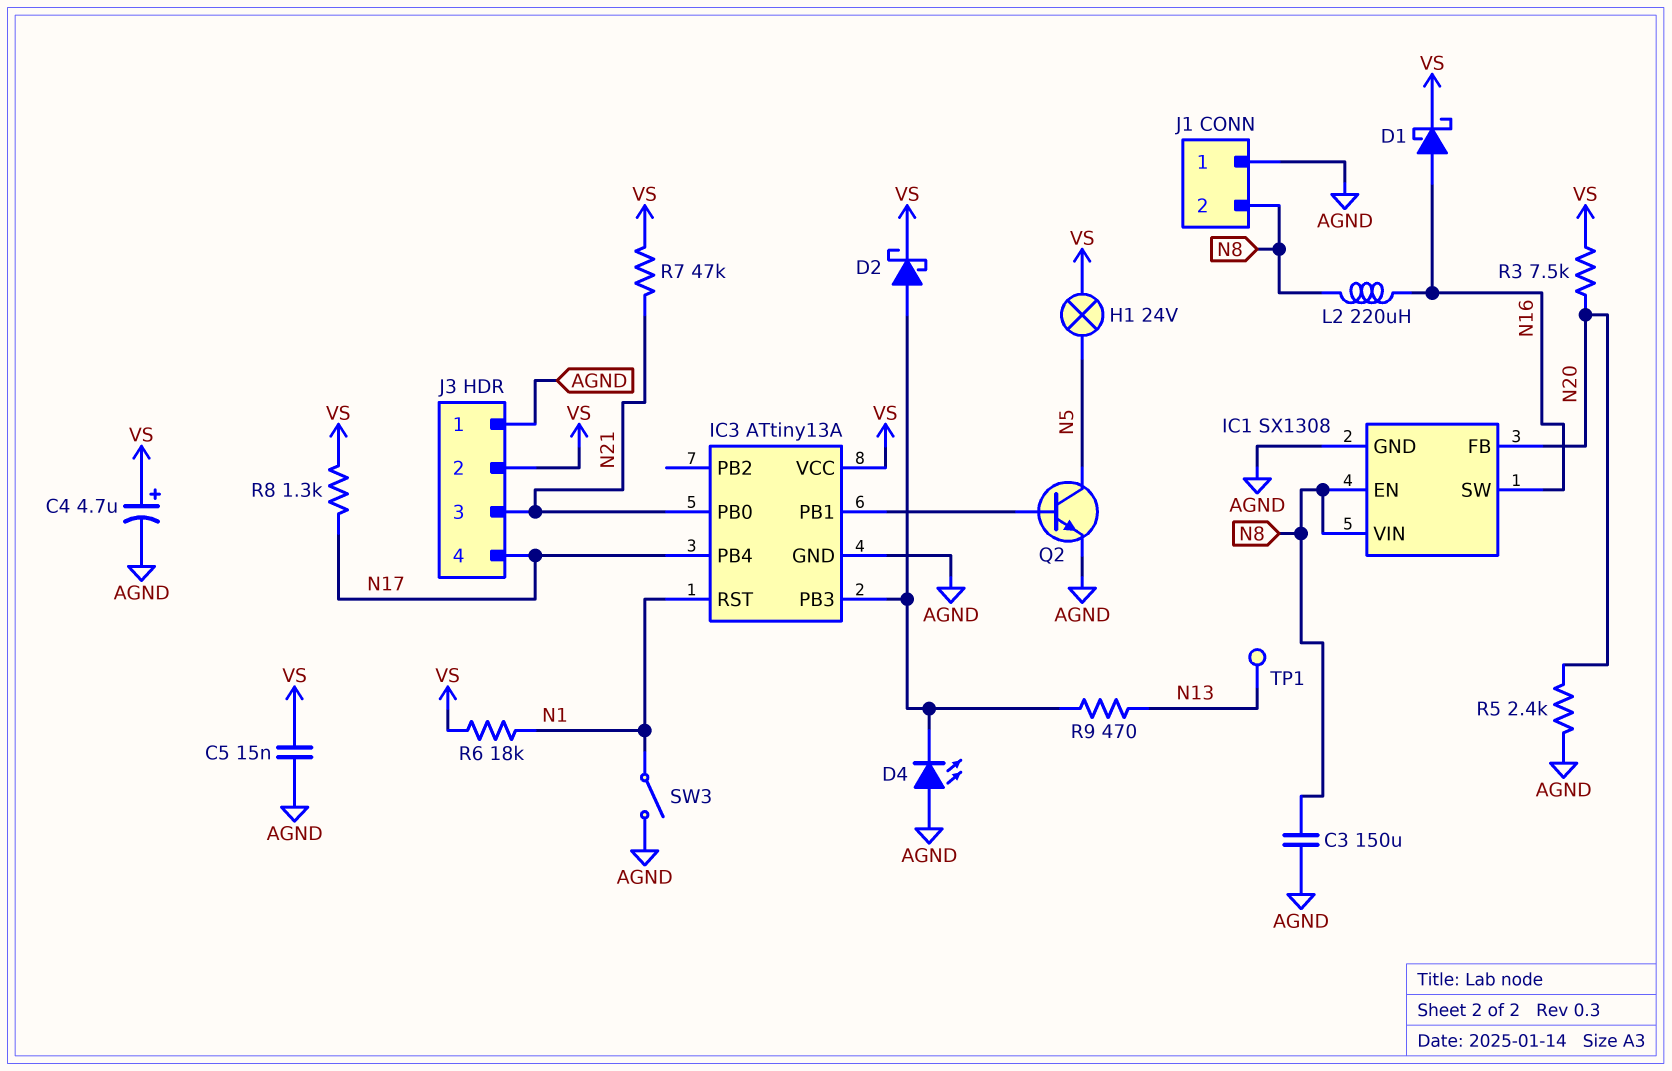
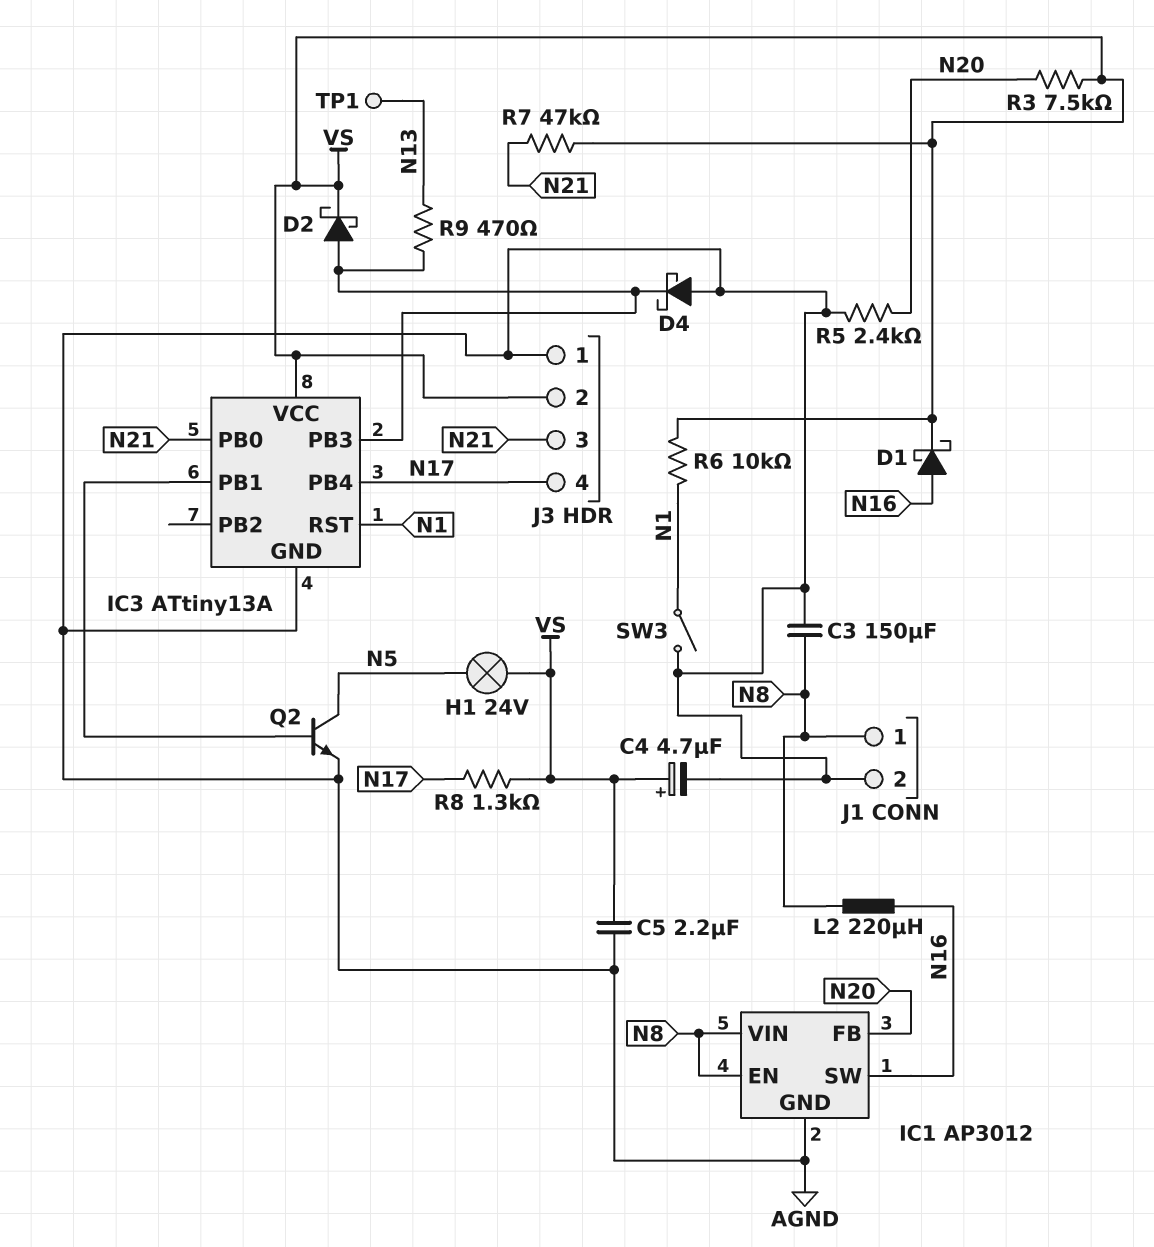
C5: 15nF (AGND, VS) -> 2.2uF (AGND, VS)
D4: LED (A AGND, K IC3/PB3) -> schottky (A AGND, K IC3/PB3)
IC1: SX1308 -> AP3012
J1 pin 1: AGND -> N8
J1 pin 2: N8 -> AGND
R6: 18k (N1, VS) -> 10k (N1, VS)

